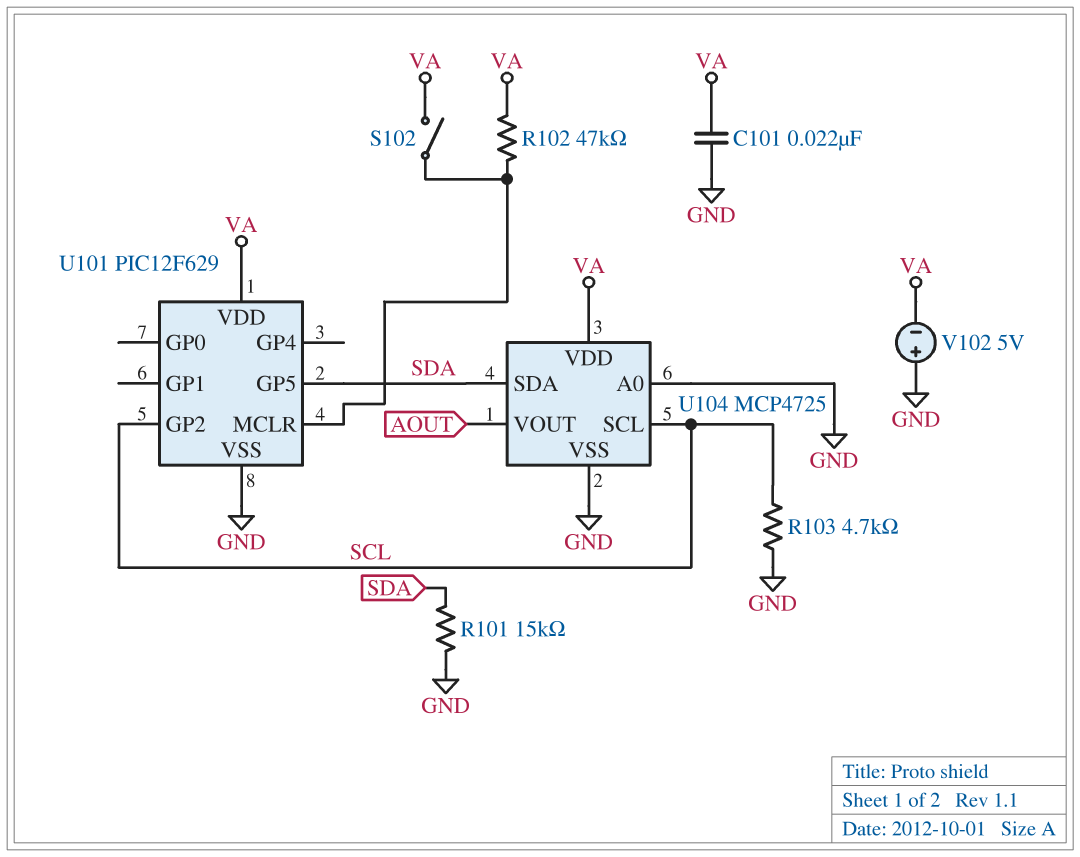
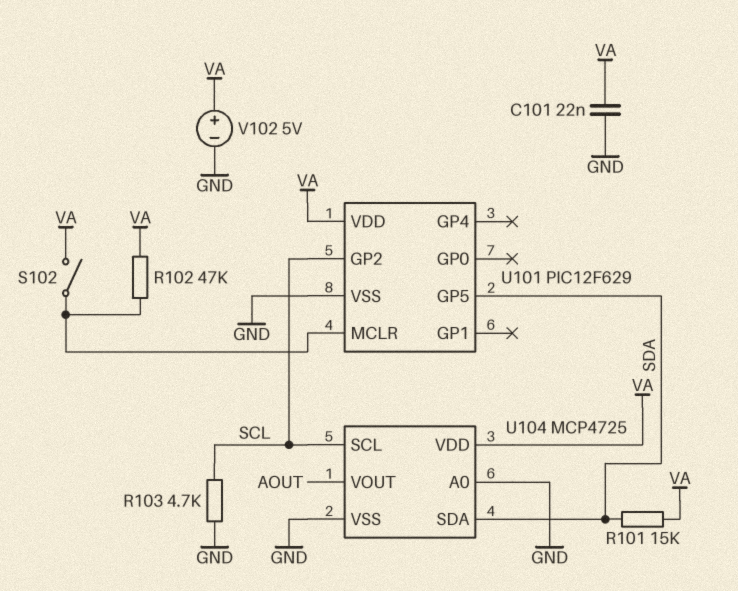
R101: 15k (GND, SDA) -> 15k (SDA, VA)
V102: 5V (plus GND, minus VA) -> 5V (plus VA, minus GND)

